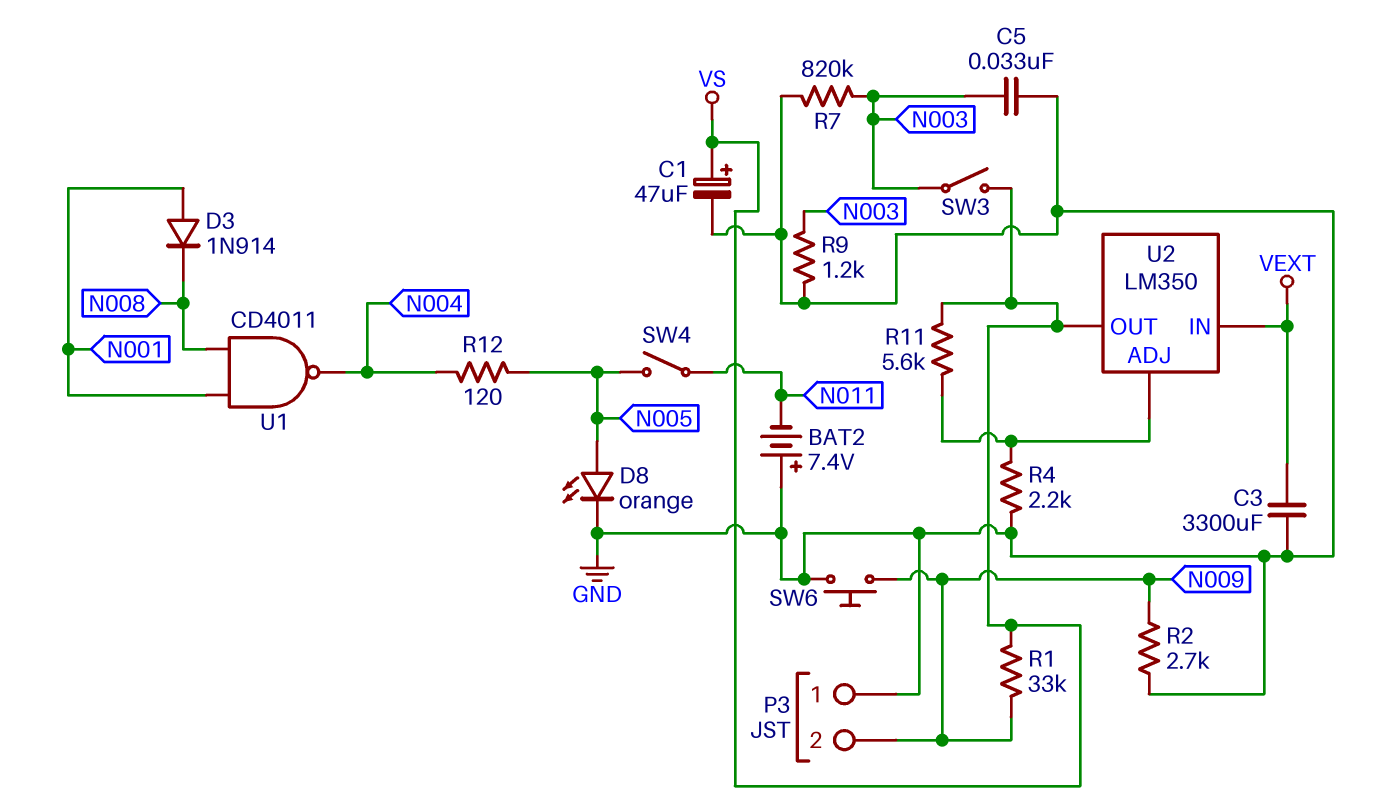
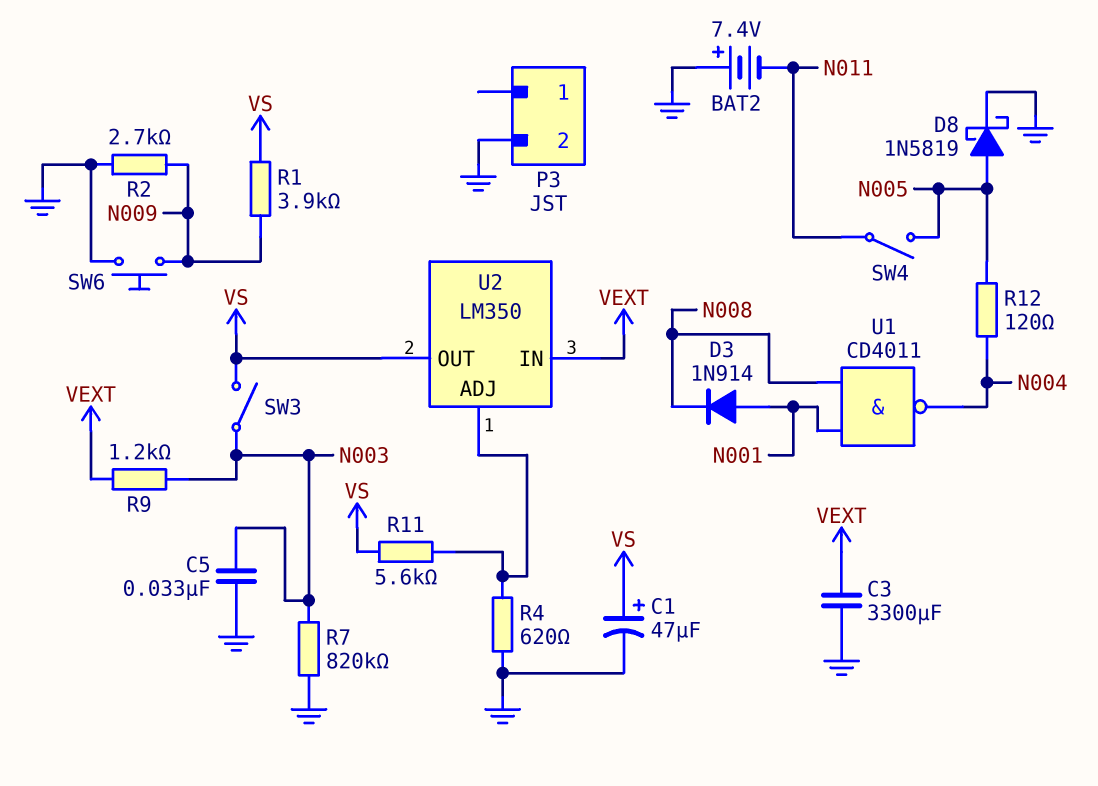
D8: LED orange (A N005, K GND) -> schottky 1N5819 (A N005, K GND)
P3 pin 1: GND -> none
P3 pin 2: N009 -> GND
R1: 33k (N009, VS) -> 3.9k (N009, VS)
R4: 2.2k (GND, U2/ADJ) -> 620 (GND, U2/ADJ)
R9: 1.2k (GND, N003) -> 1.2k (N003, VEXT)

